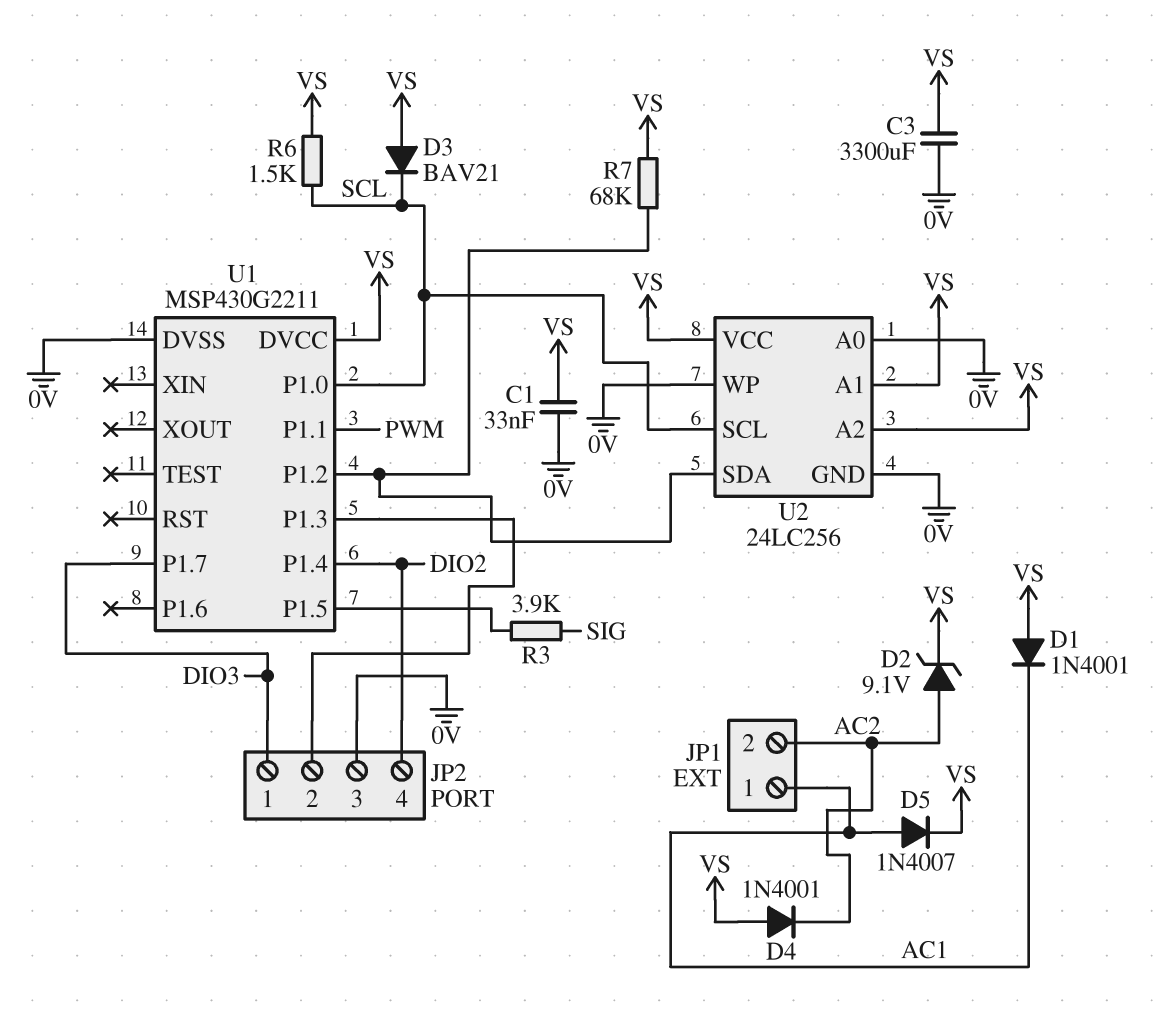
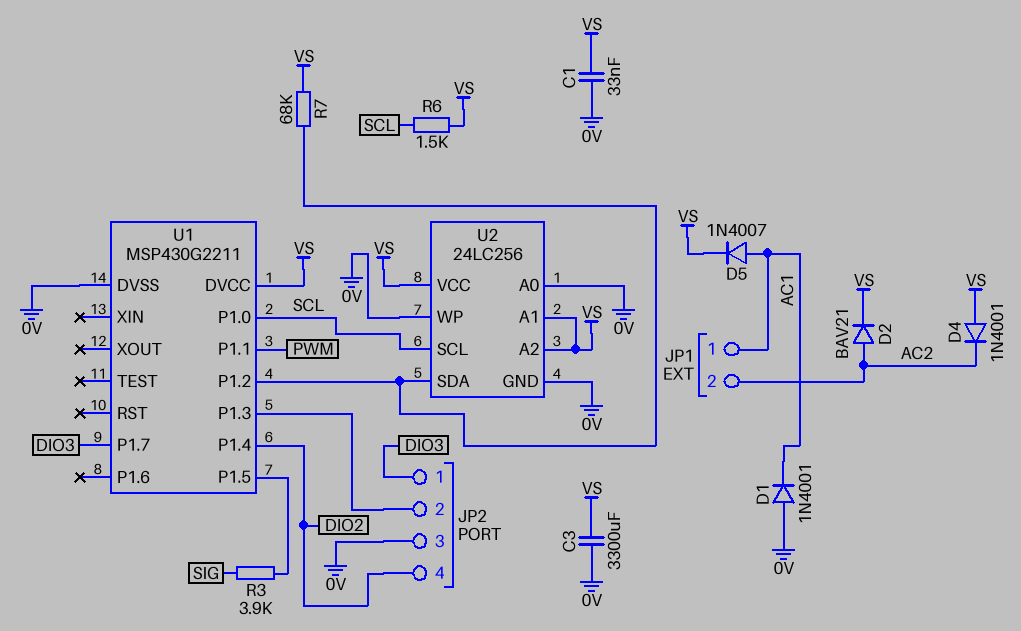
D1: diode 1N4001 (A VS, K AC1) -> diode 1N4001 (A 0V, K AC1)
D2: zener 9.1V (A AC2, K VS) -> diode BAV21 (A AC2, K VS)
D3: diode BAV21 (A VS, K SCL) -> none

